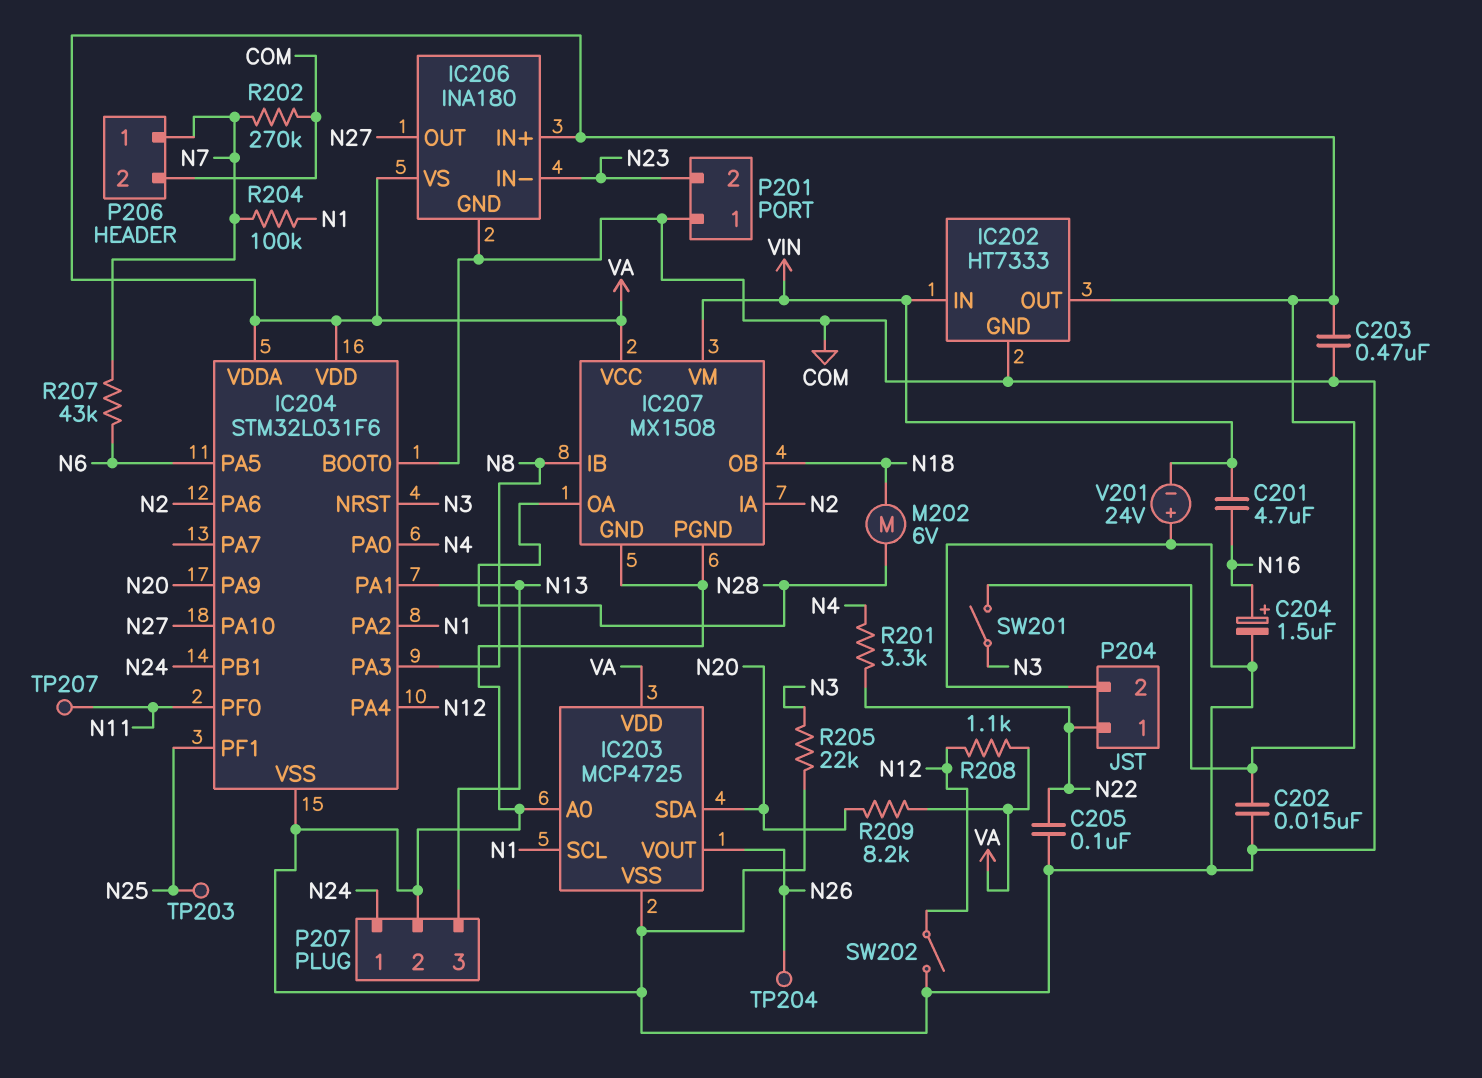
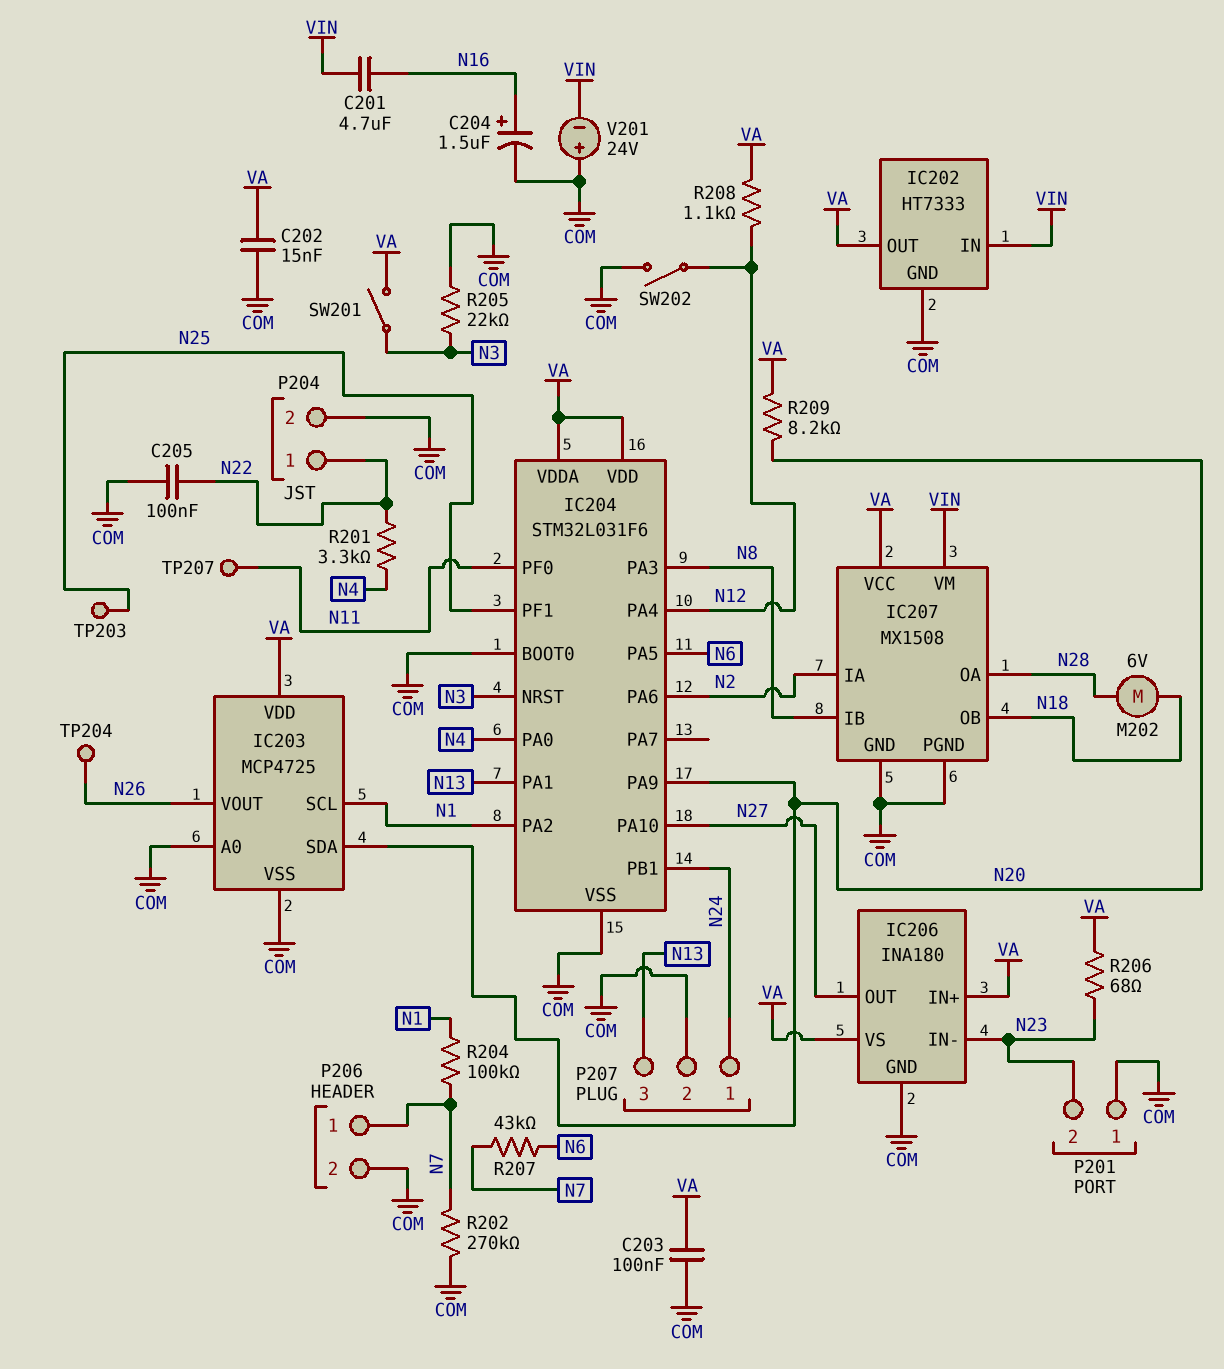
C203: 470nF (COM, VA) -> 100nF (COM, VA)
R206: none -> 68 (N23, VA)

